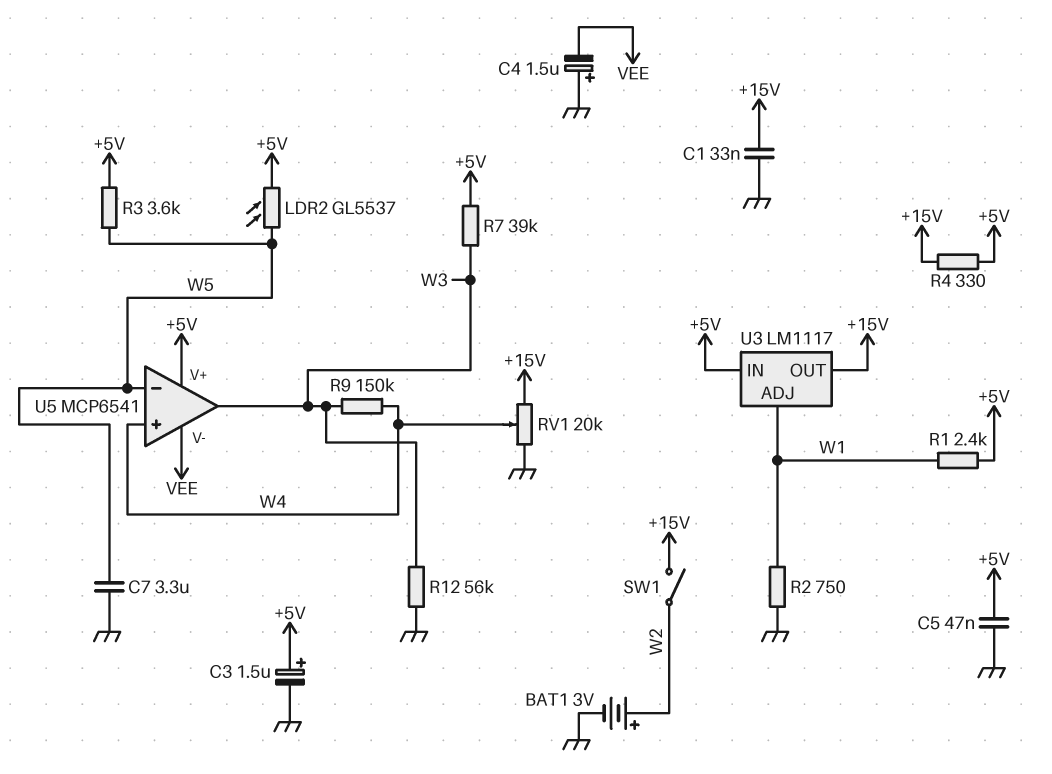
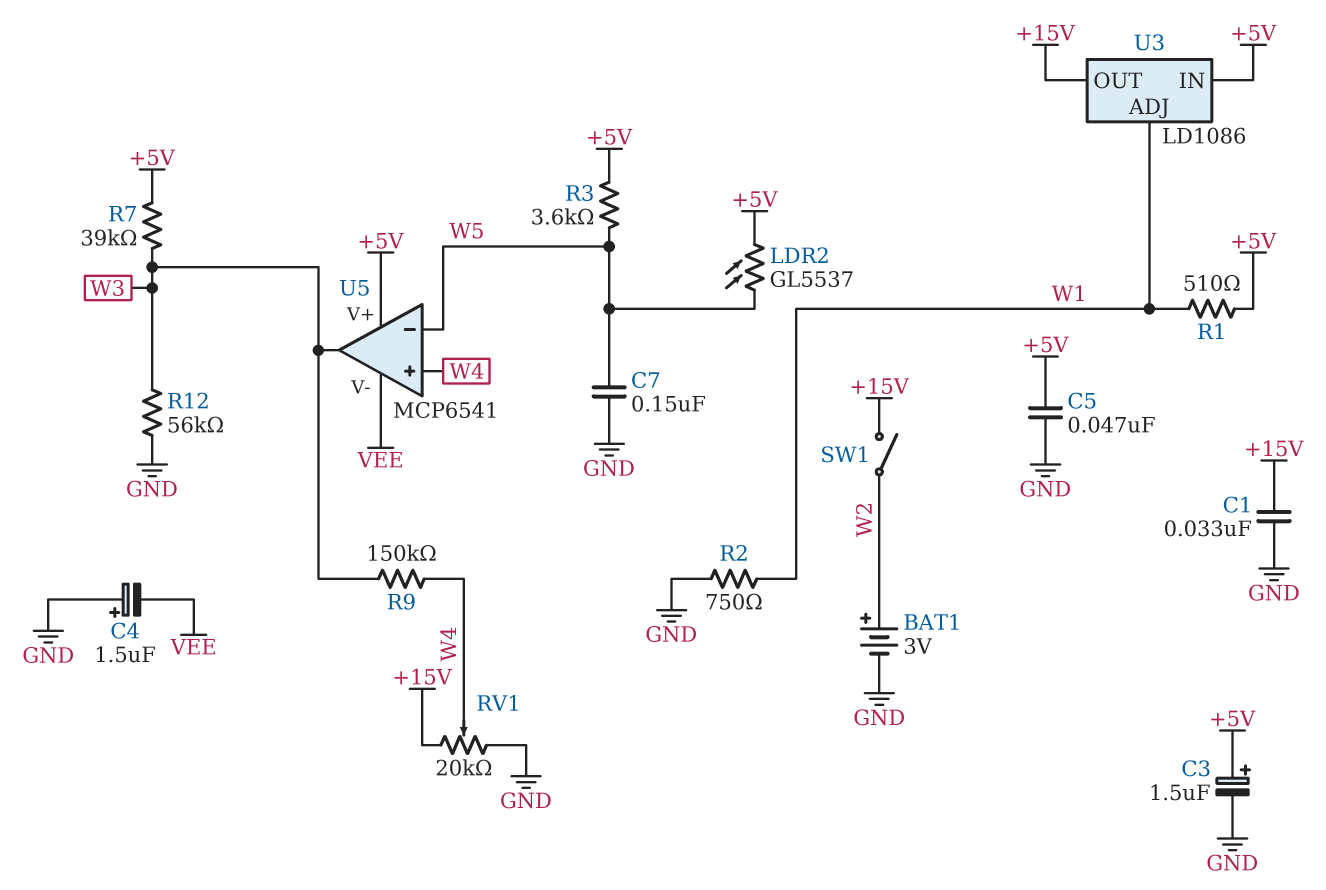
C7: 3.3uF (GND, W5) -> 150nF (GND, W5)
R1: 2.4k (+5V, W1) -> 510 (+5V, W1)
R4: 330 (+5V, +15V) -> none
U3: LM1117 -> LD1086

